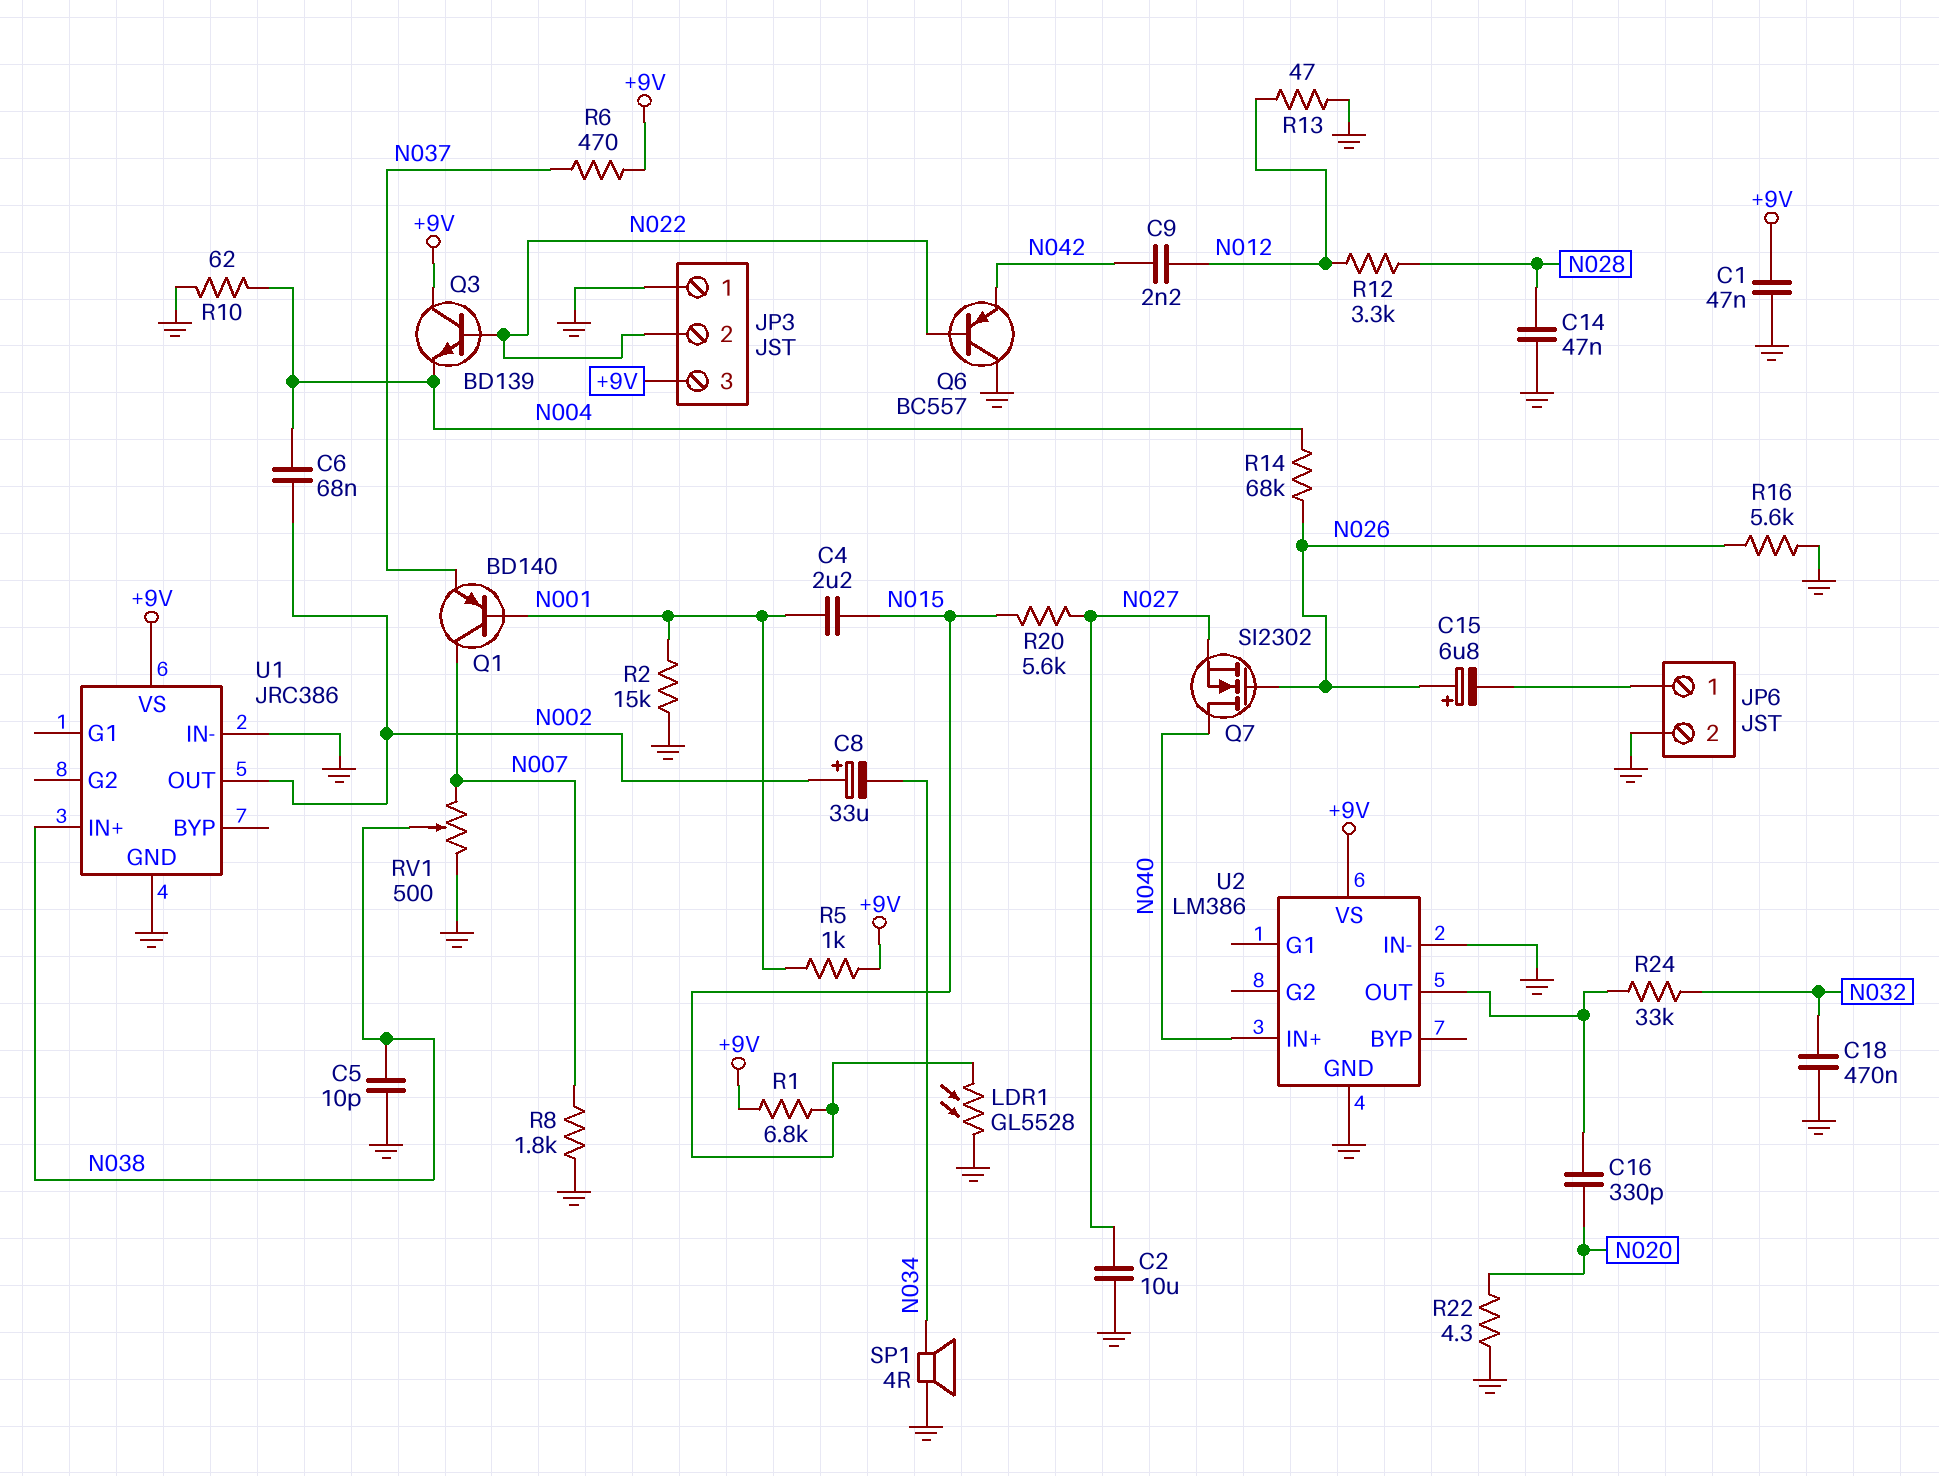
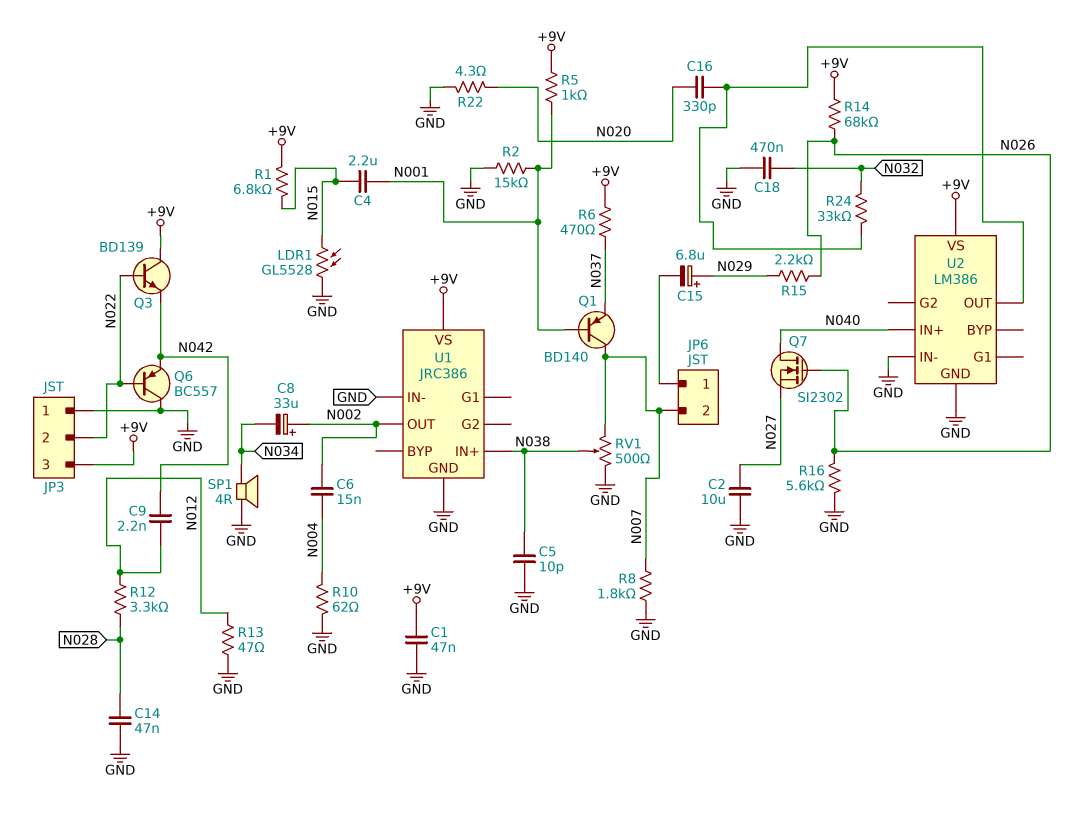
C6: 68nF (N002, N004) -> 15nF (N002, N004)
C15: 6.8uF (plus N026, minus JP6/1) -> 6.8uF (plus N029, minus JP6/1)
JP6 pin 2: GND -> N007
Q3: NPN BD139 (B N022, C +9V, E N004) -> NPN BD139 (B N022, C +9V, E N042)
R14: 68k (N004, N026) -> 68k (+9V, N026)
R15: none -> 2.2k (N026, N029)
R20: 5.6k (N015, N027) -> none

